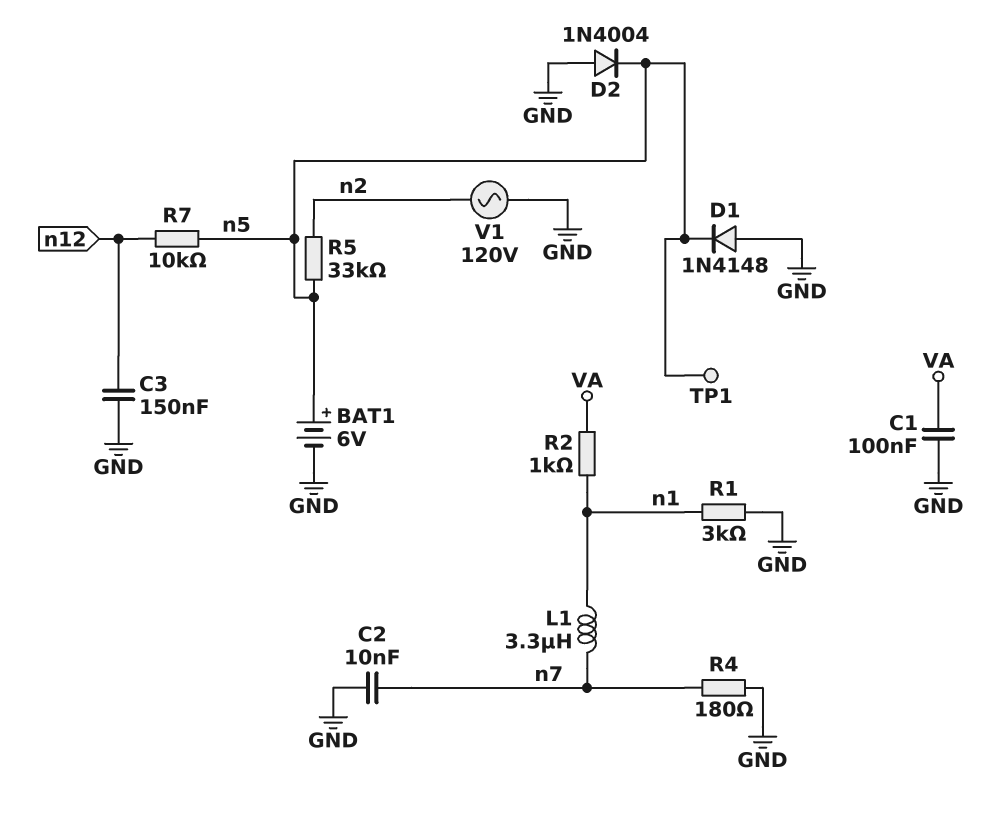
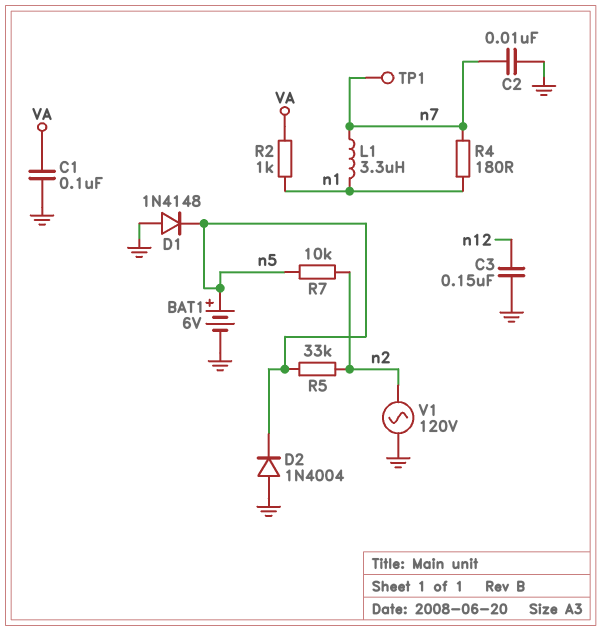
R1: 3k (GND, n1) -> none
R4: 180 (GND, n7) -> 180 (n1, n7)
R7: 10k (n5, n12) -> 10k (n2, n5)
TP1: test point (n5) -> test point (n7)

